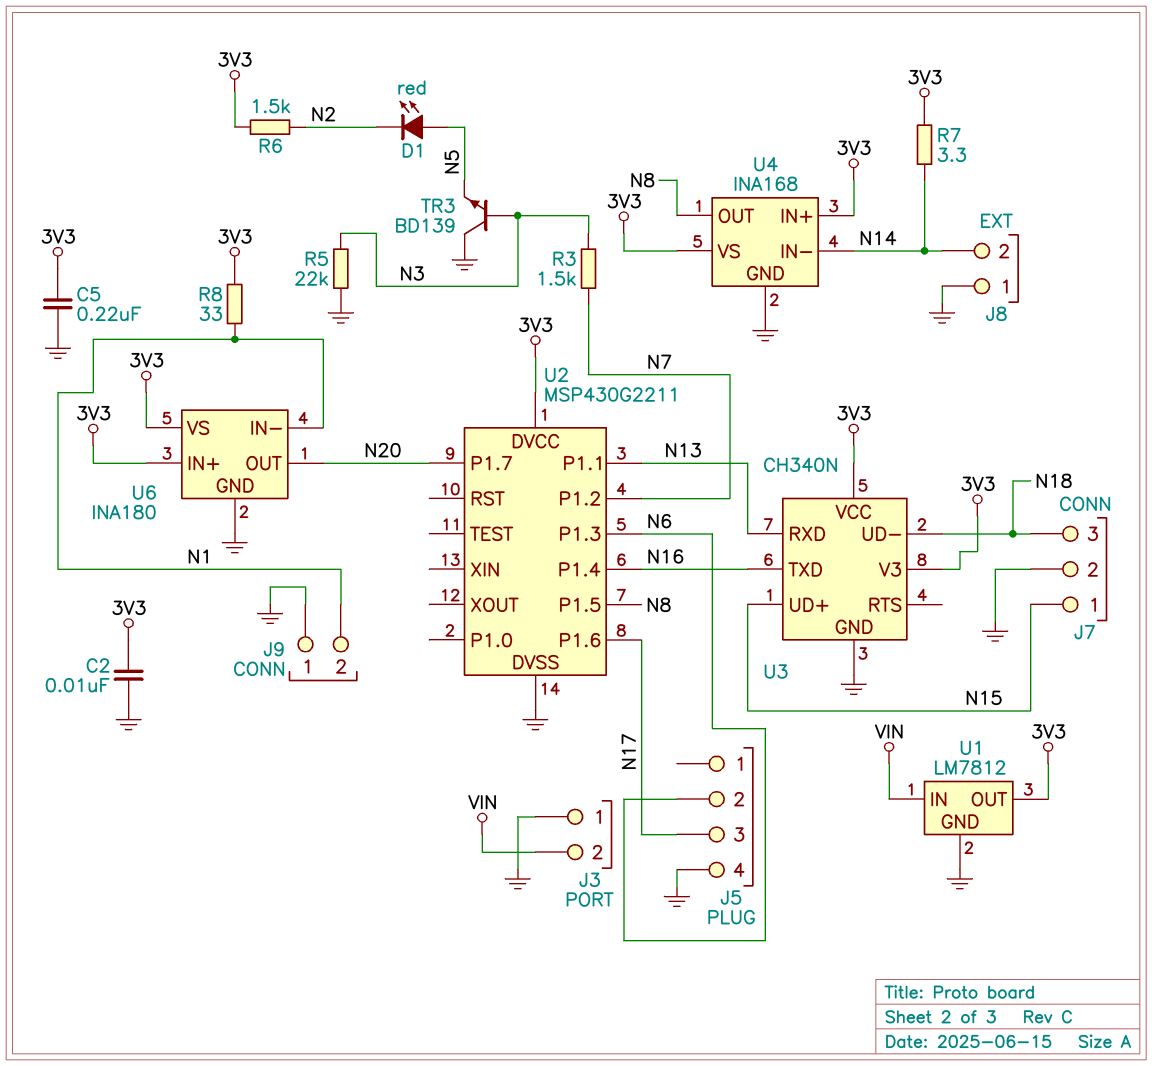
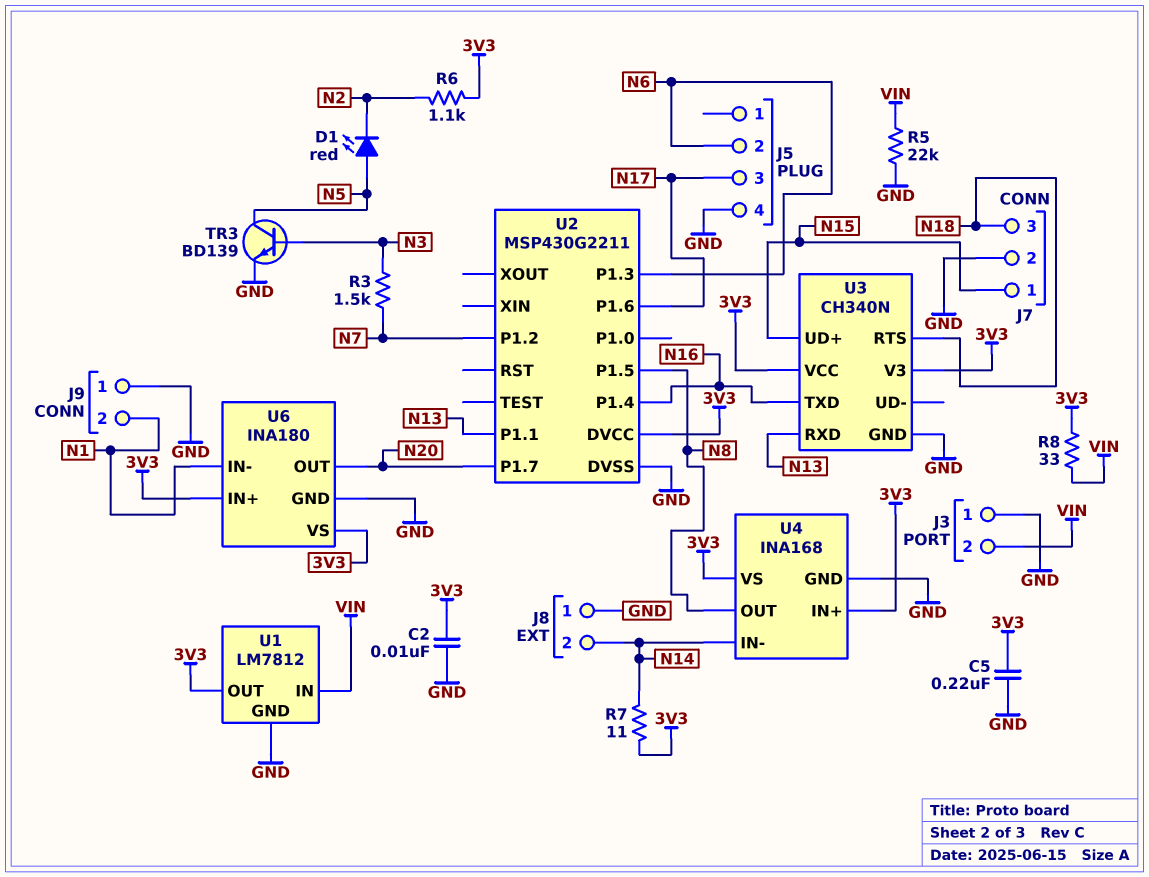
R5: 22k (GND, N3) -> 22k (GND, VIN)
R6: 1.5k (3V3, N2) -> 1.1k (3V3, N2)
R7: 3.3 (3V3, N14) -> 11 (3V3, N14)
R8: 33 (3V3, N1) -> 33 (3V3, VIN)
TR3: NPN BD139 (B N3, C GND, E N5) -> NPN BD139 (B N3, C N5, E GND)
U3 pin RTS: none -> N18
U3 pin UD-: N18 -> none

